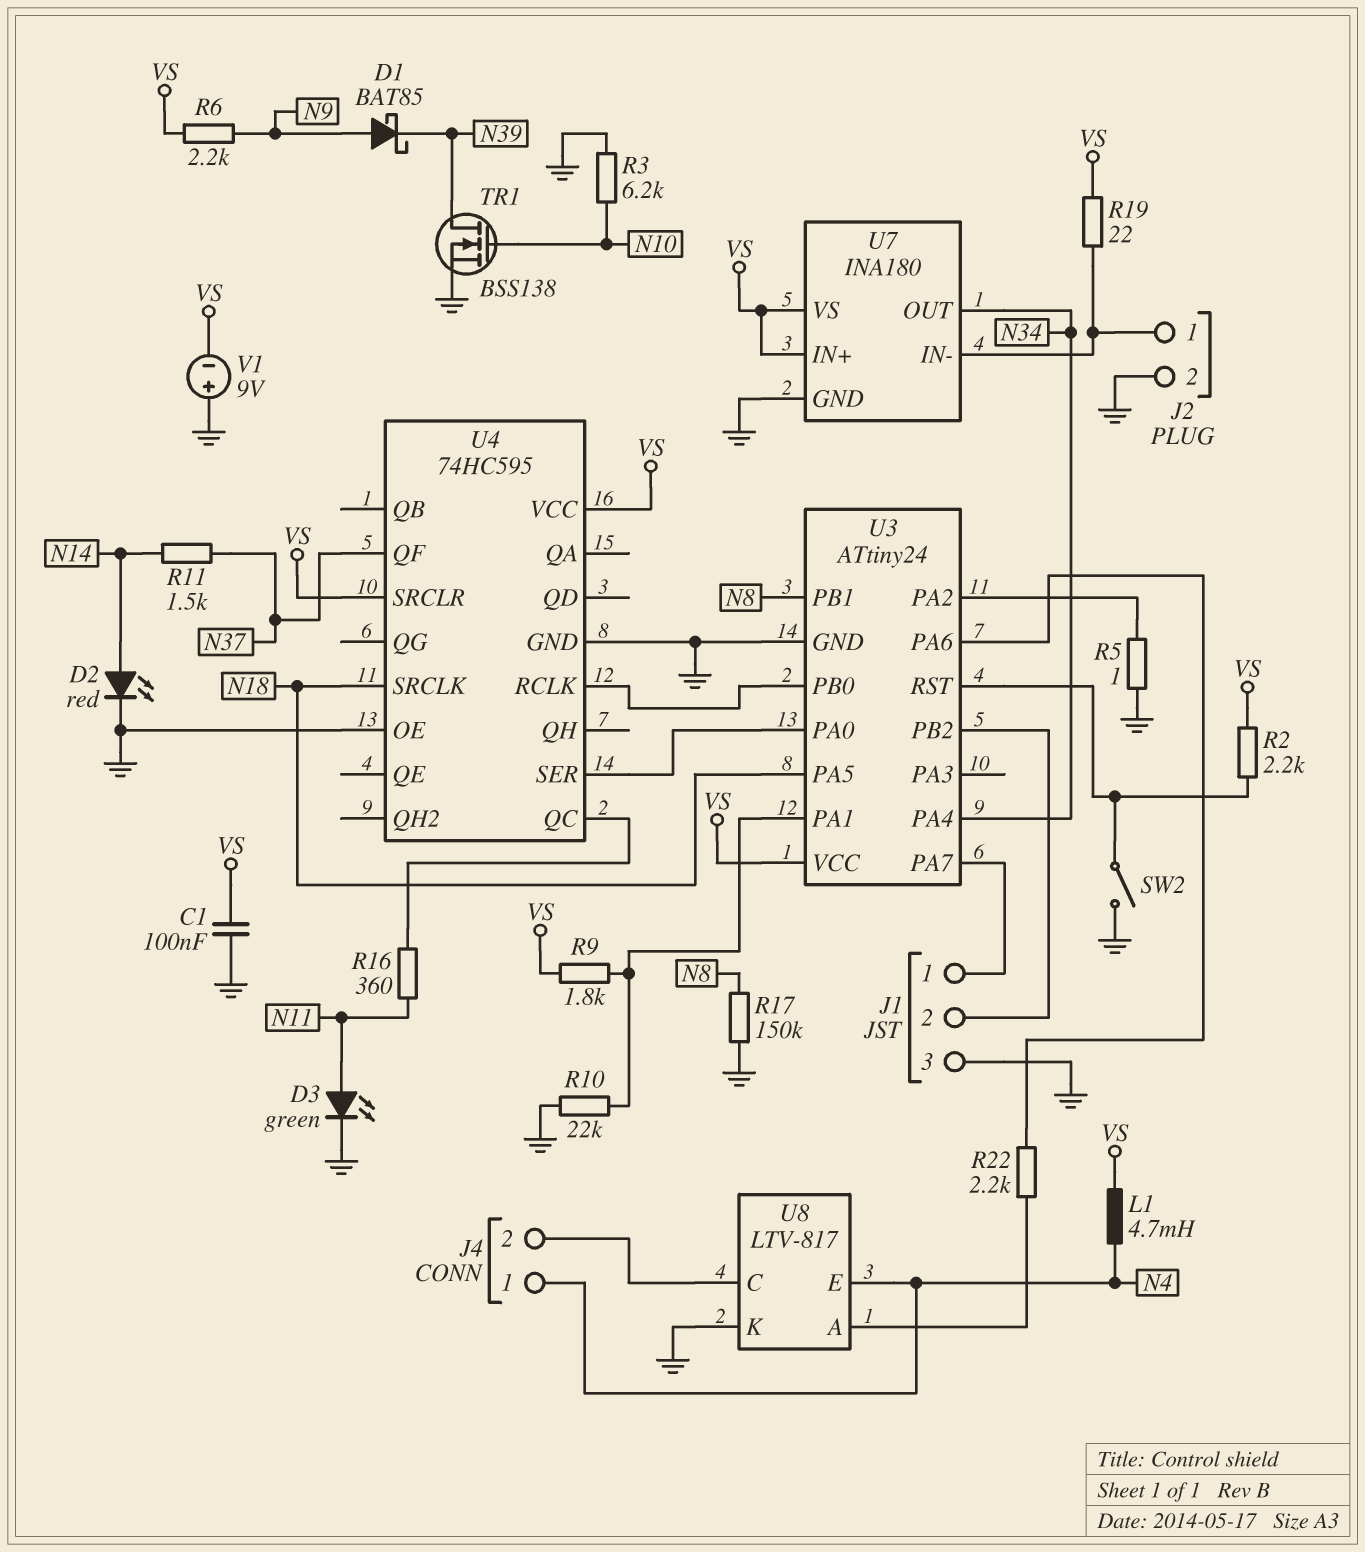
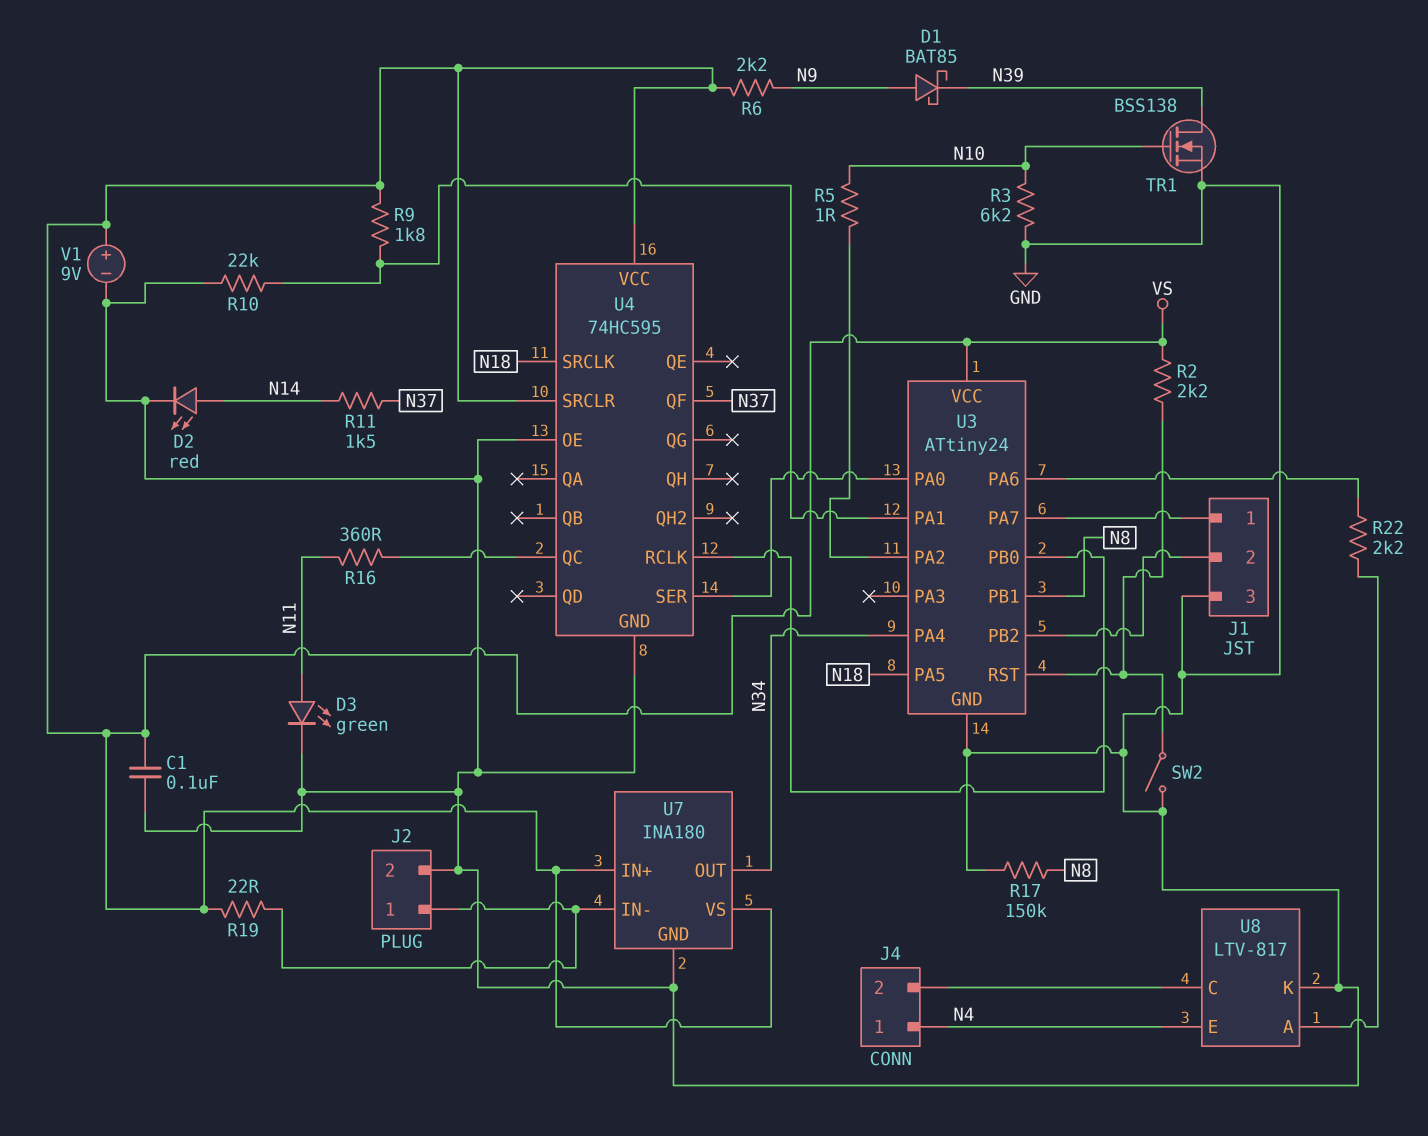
L1: 4.7mH (N4, VS) -> none
R5: 1 (GND, U3/PA2) -> 1 (N10, U3/PA2)
V1: 9V (plus GND, minus VS) -> 9V (plus VS, minus GND)

